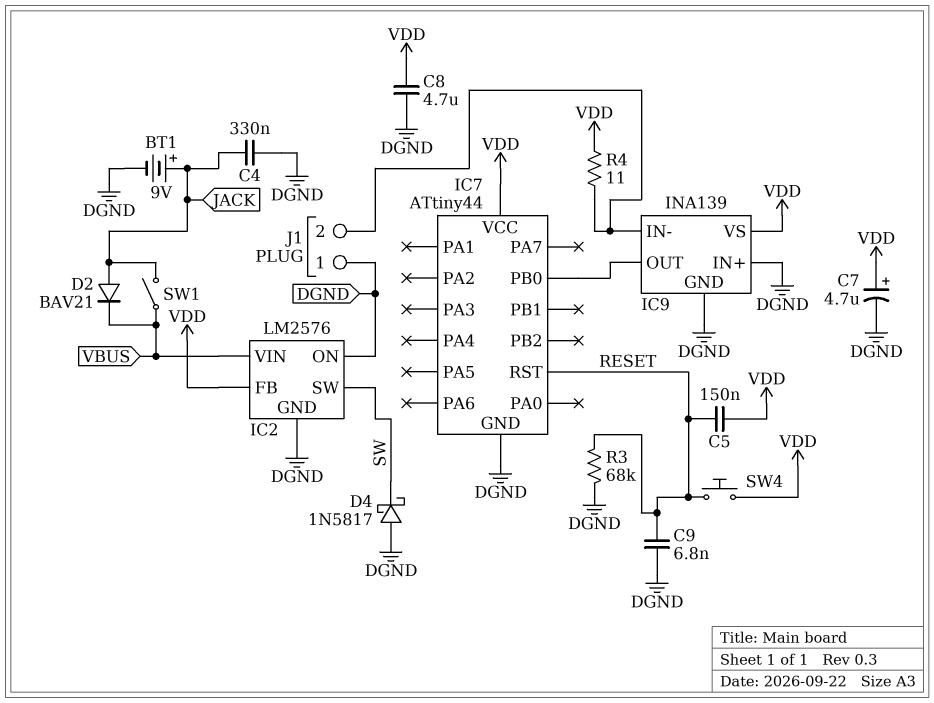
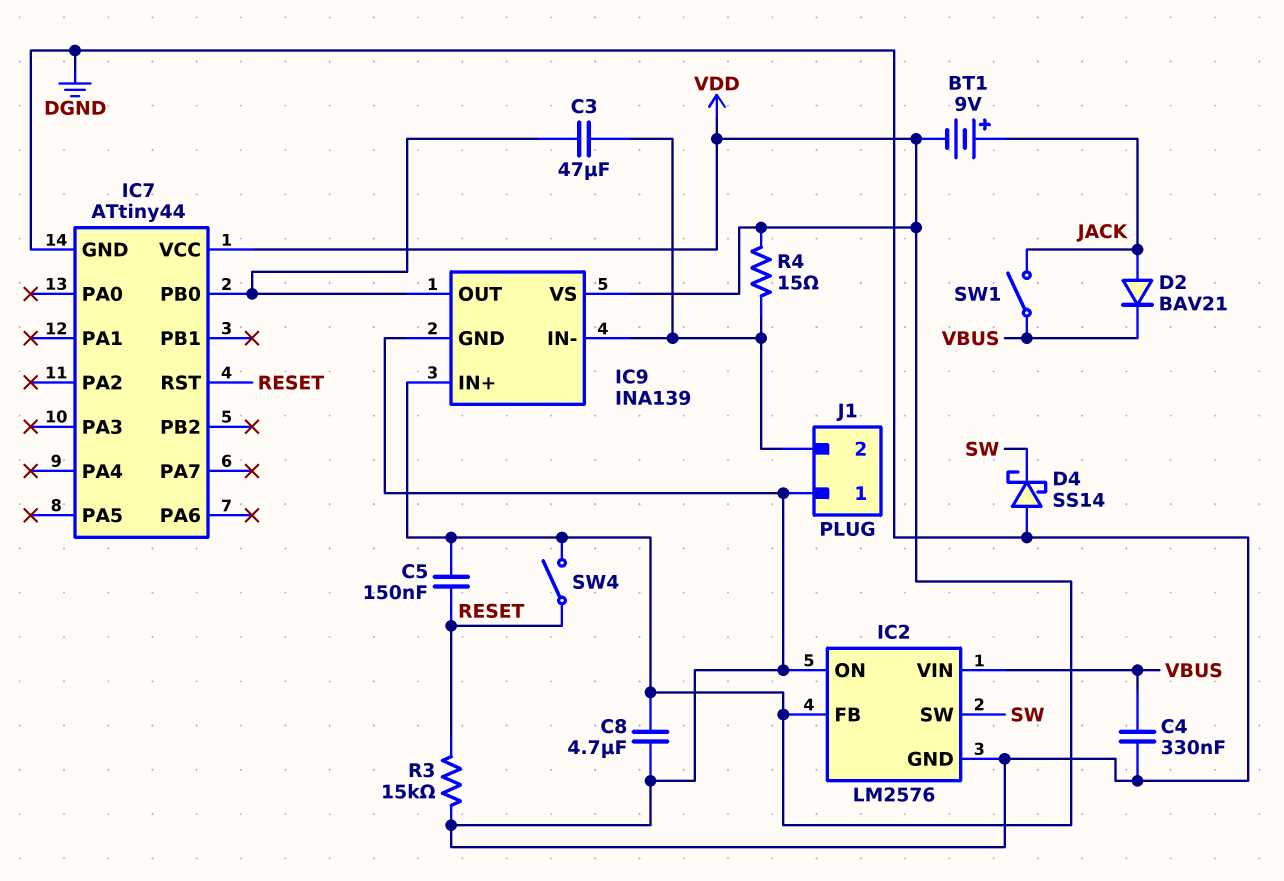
BT1: 9V (plus JACK, minus DGND) -> 9V (plus JACK, minus VDD)
C3: none -> 47uF (IC7/PB0, IC9/IN-)
C4: 330nF (DGND, JACK) -> 330nF (DGND, VBUS)
C7: 4.7uF (plus VDD, minus DGND) -> none
C9: 6.8nF (DGND, RESET) -> none
D4: schottky 1N5817 (A DGND, K SW) -> schottky SS14 (A DGND, K SW)
IC9 pin IN+: DGND -> VDD
R3: 68k (DGND, RESET) -> 15k (DGND, RESET)
R4: 11 (IC9/IN-, VDD) -> 15 (IC9/IN-, VDD)
SW4: button (RESET, VDD) -> switch (RESET, VDD)

